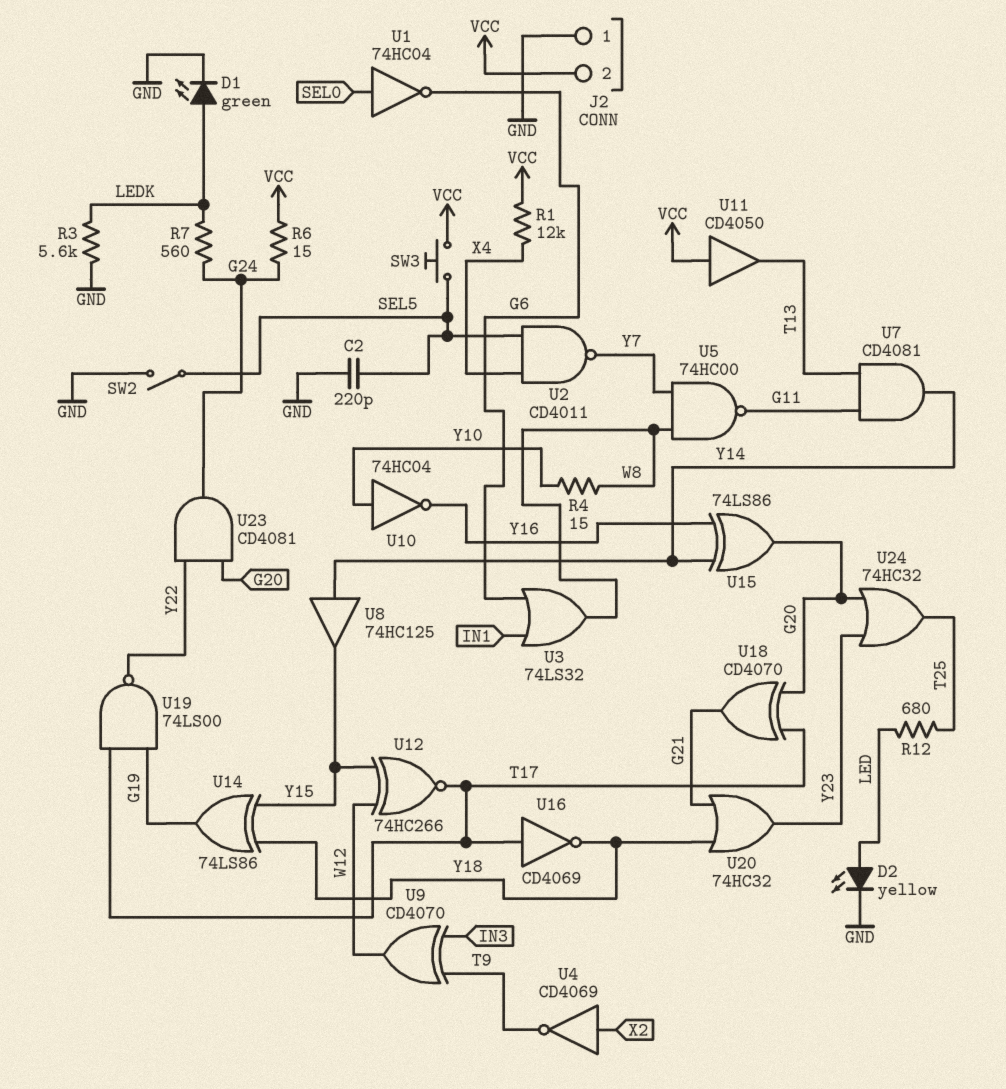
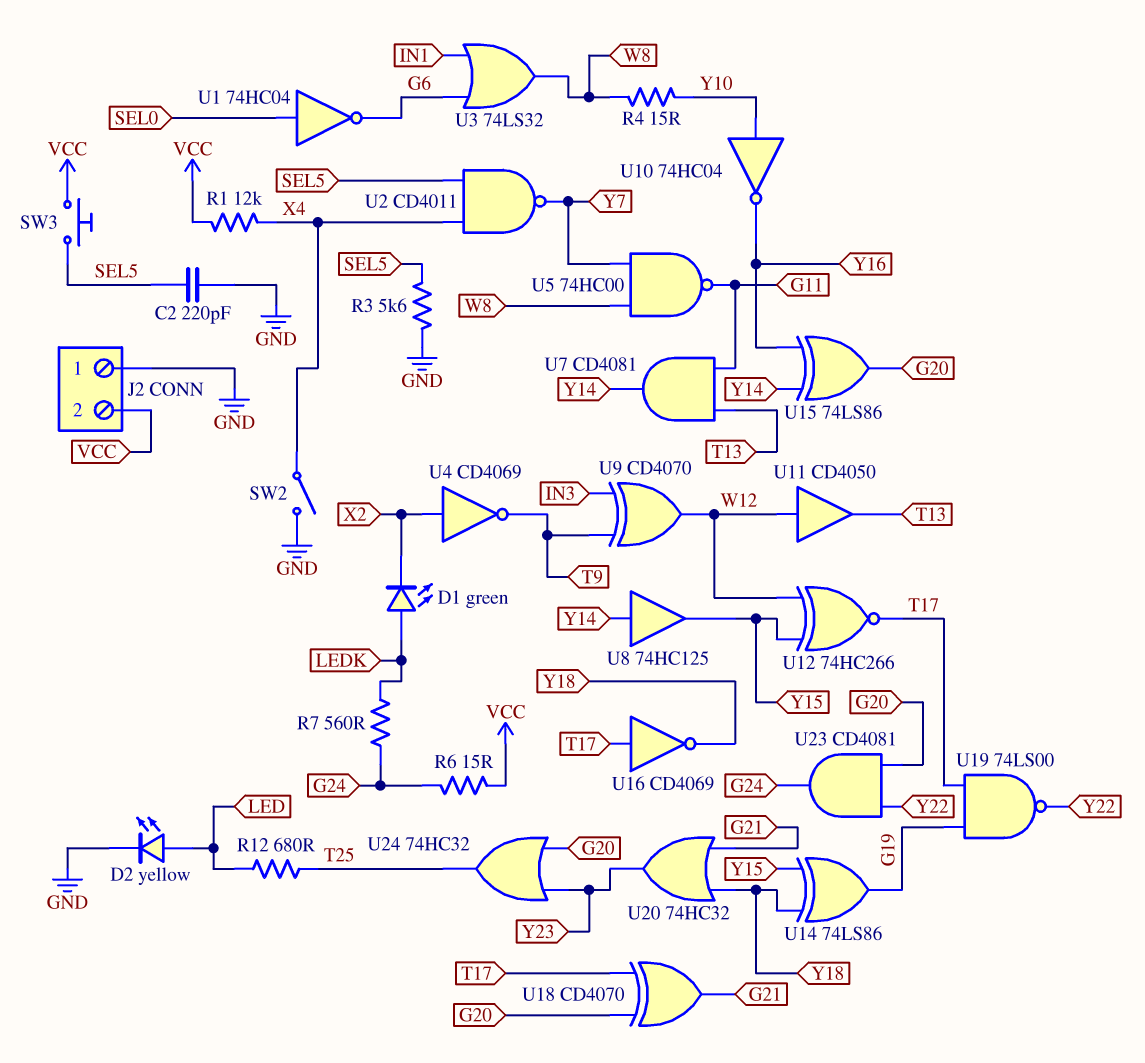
D1: LED green (A LEDK, K GND) -> LED green (A LEDK, K X2)
R3: 5.6k (GND, LEDK) -> 5.6k (GND, SEL5)
SW2: switch (GND, SEL5) -> switch (GND, X4)
U11: buffer CD4050 (in VCC, out T13) -> buffer CD4050 (in W12, out T13)

